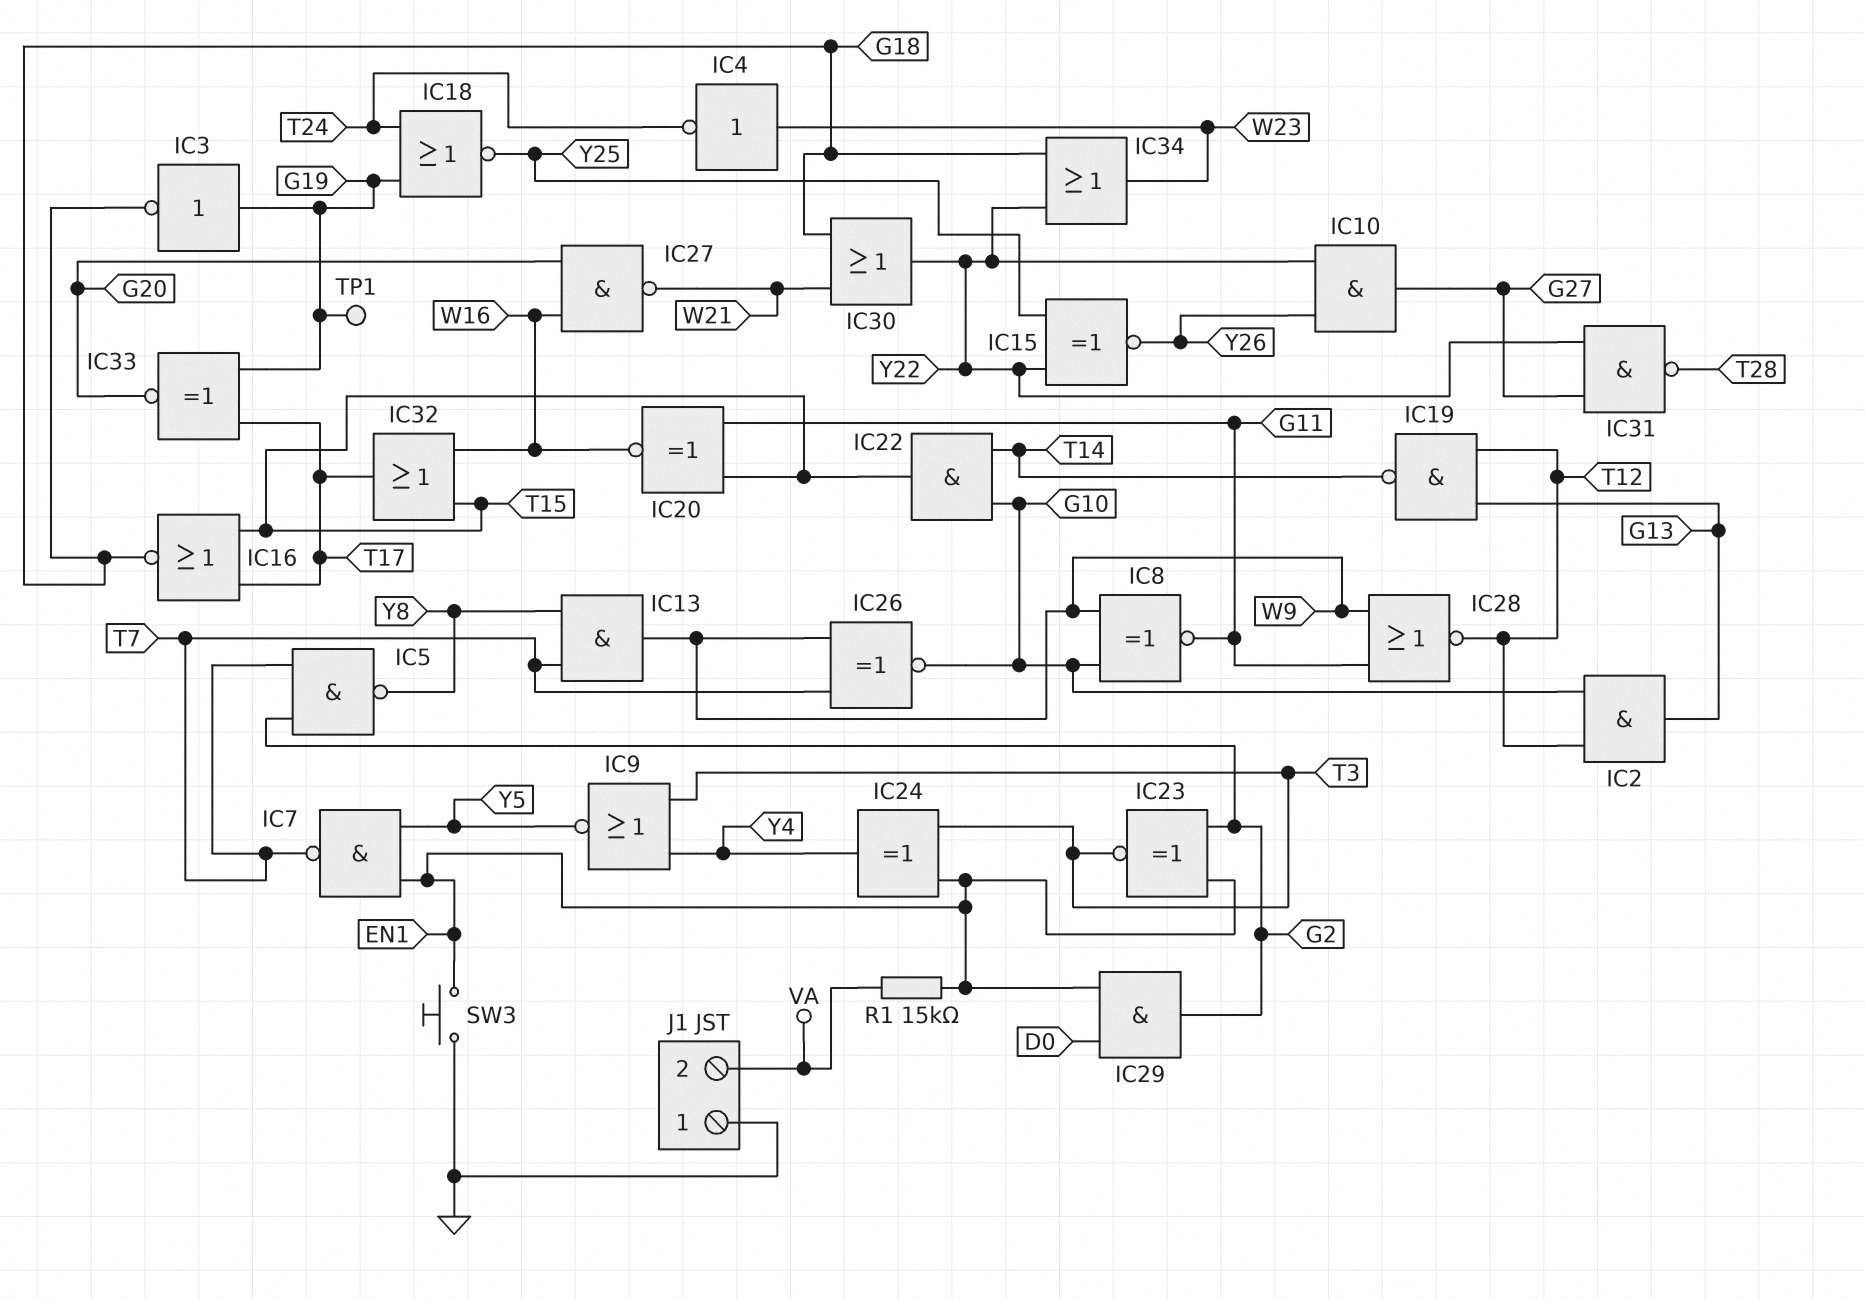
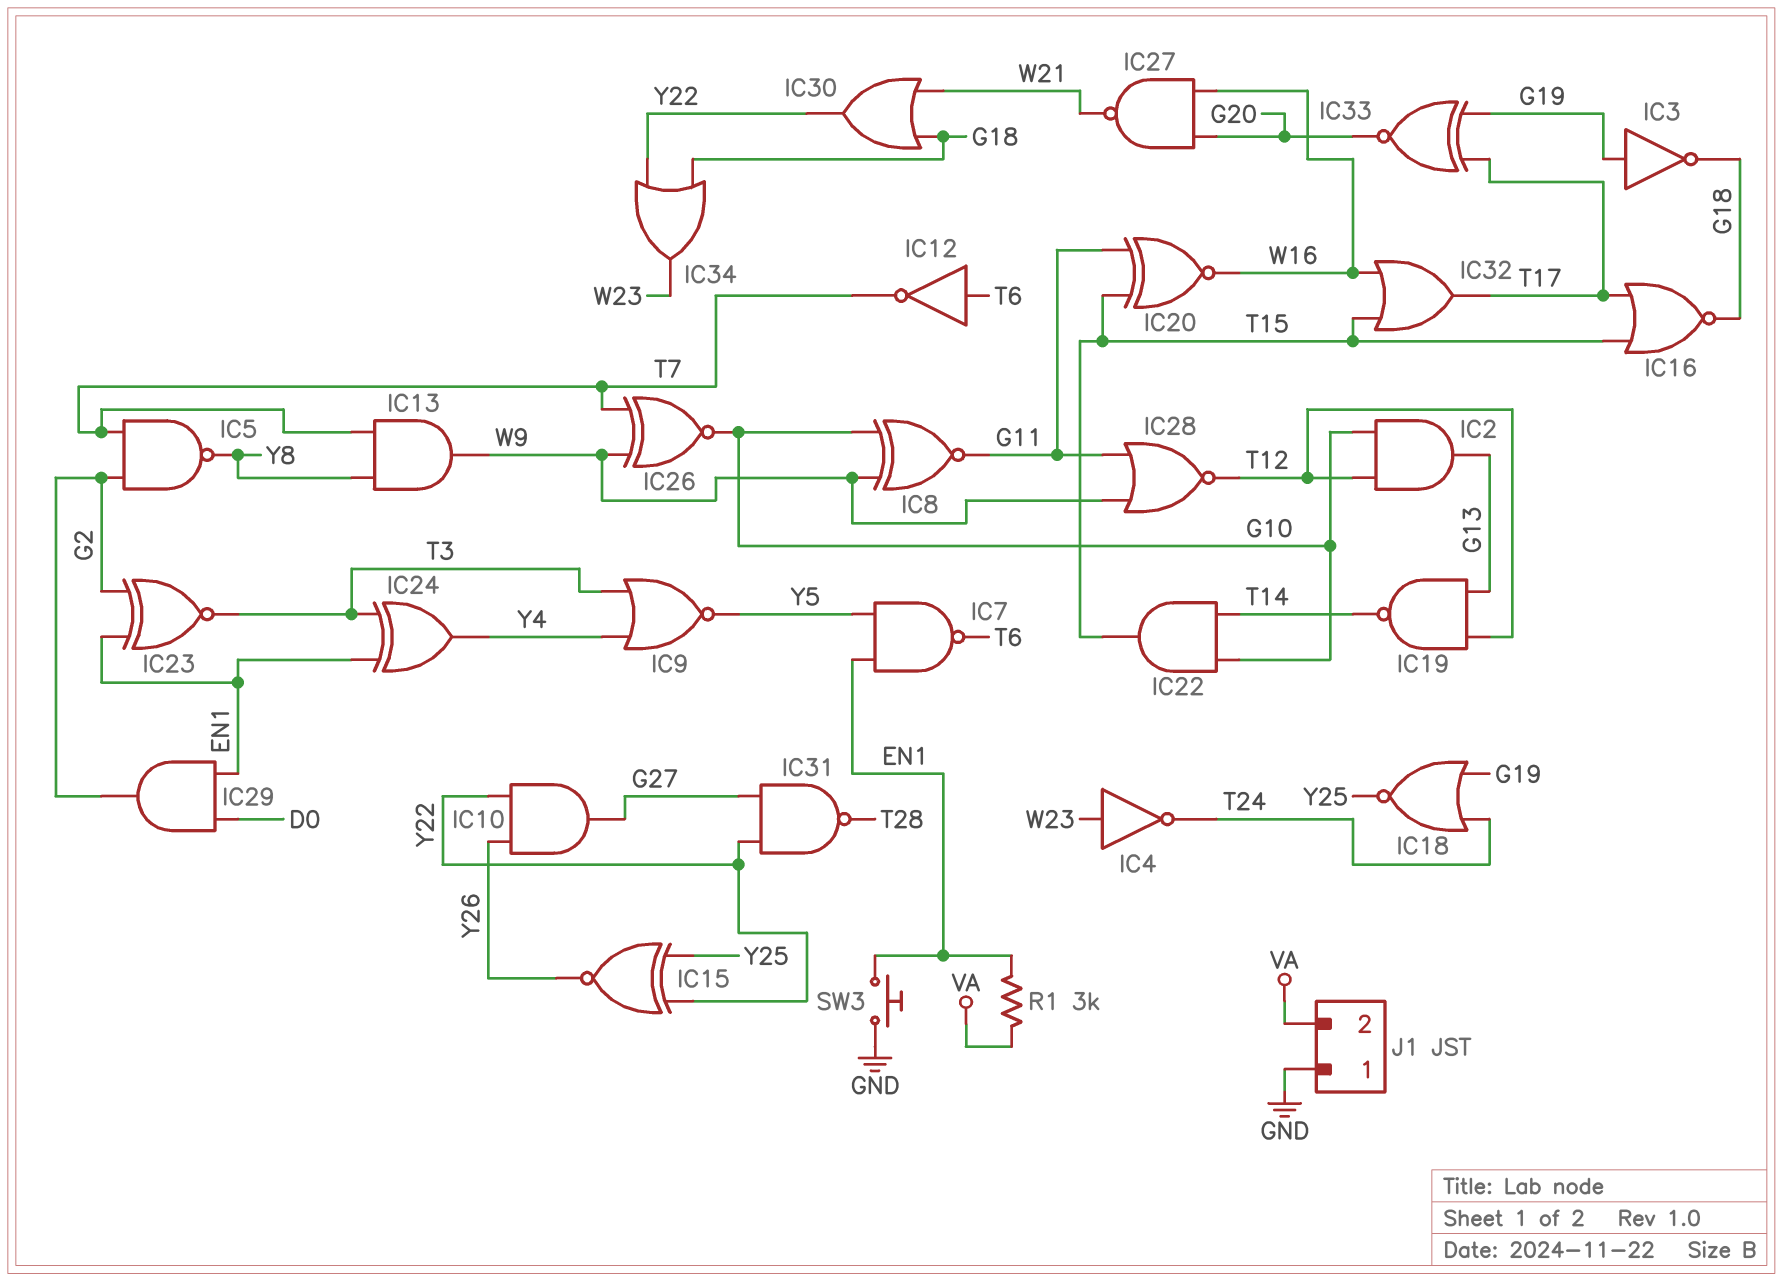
IC7: NAND (in EN1, in Y5, out T7) -> NAND (in EN1, in Y5, out T6)
IC12: none -> NOT (in T6, out T7)
R1: 15k (EN1, VA) -> 3k (EN1, VA)
TP1: test point (G19) -> none

